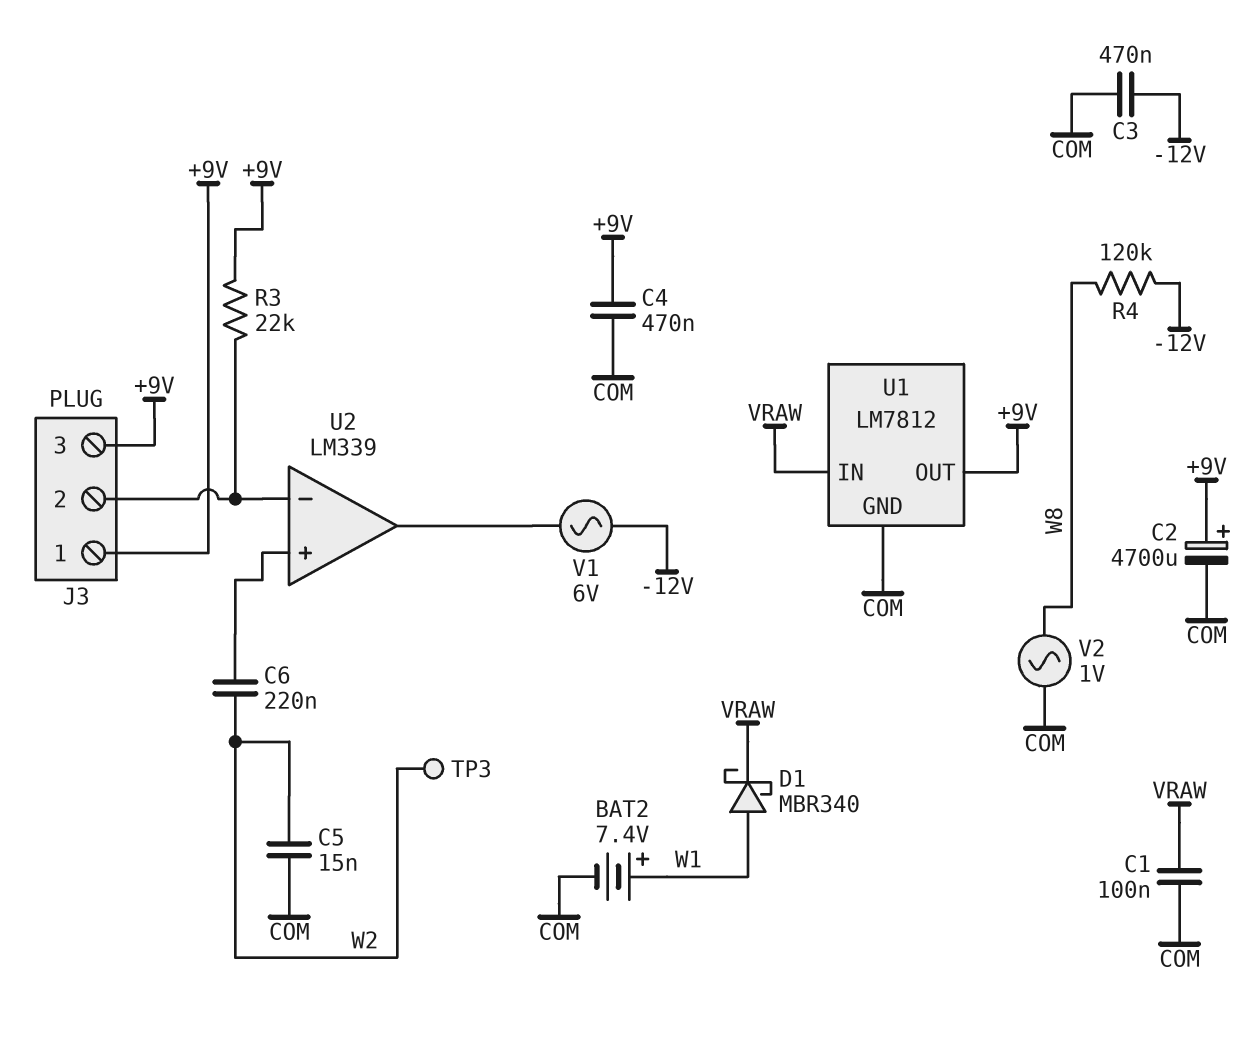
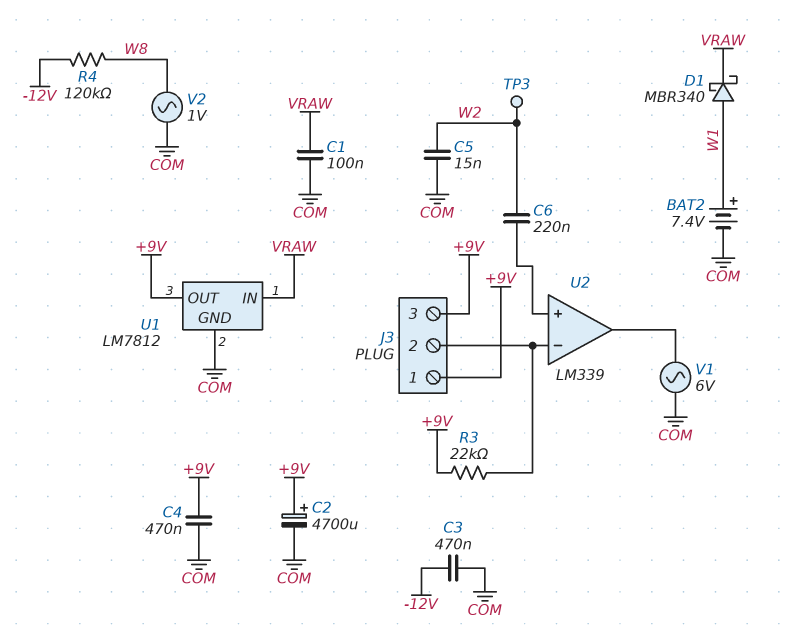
V1: AC 6V (-12V, U2/out) -> AC 6V (COM, U2/out)

